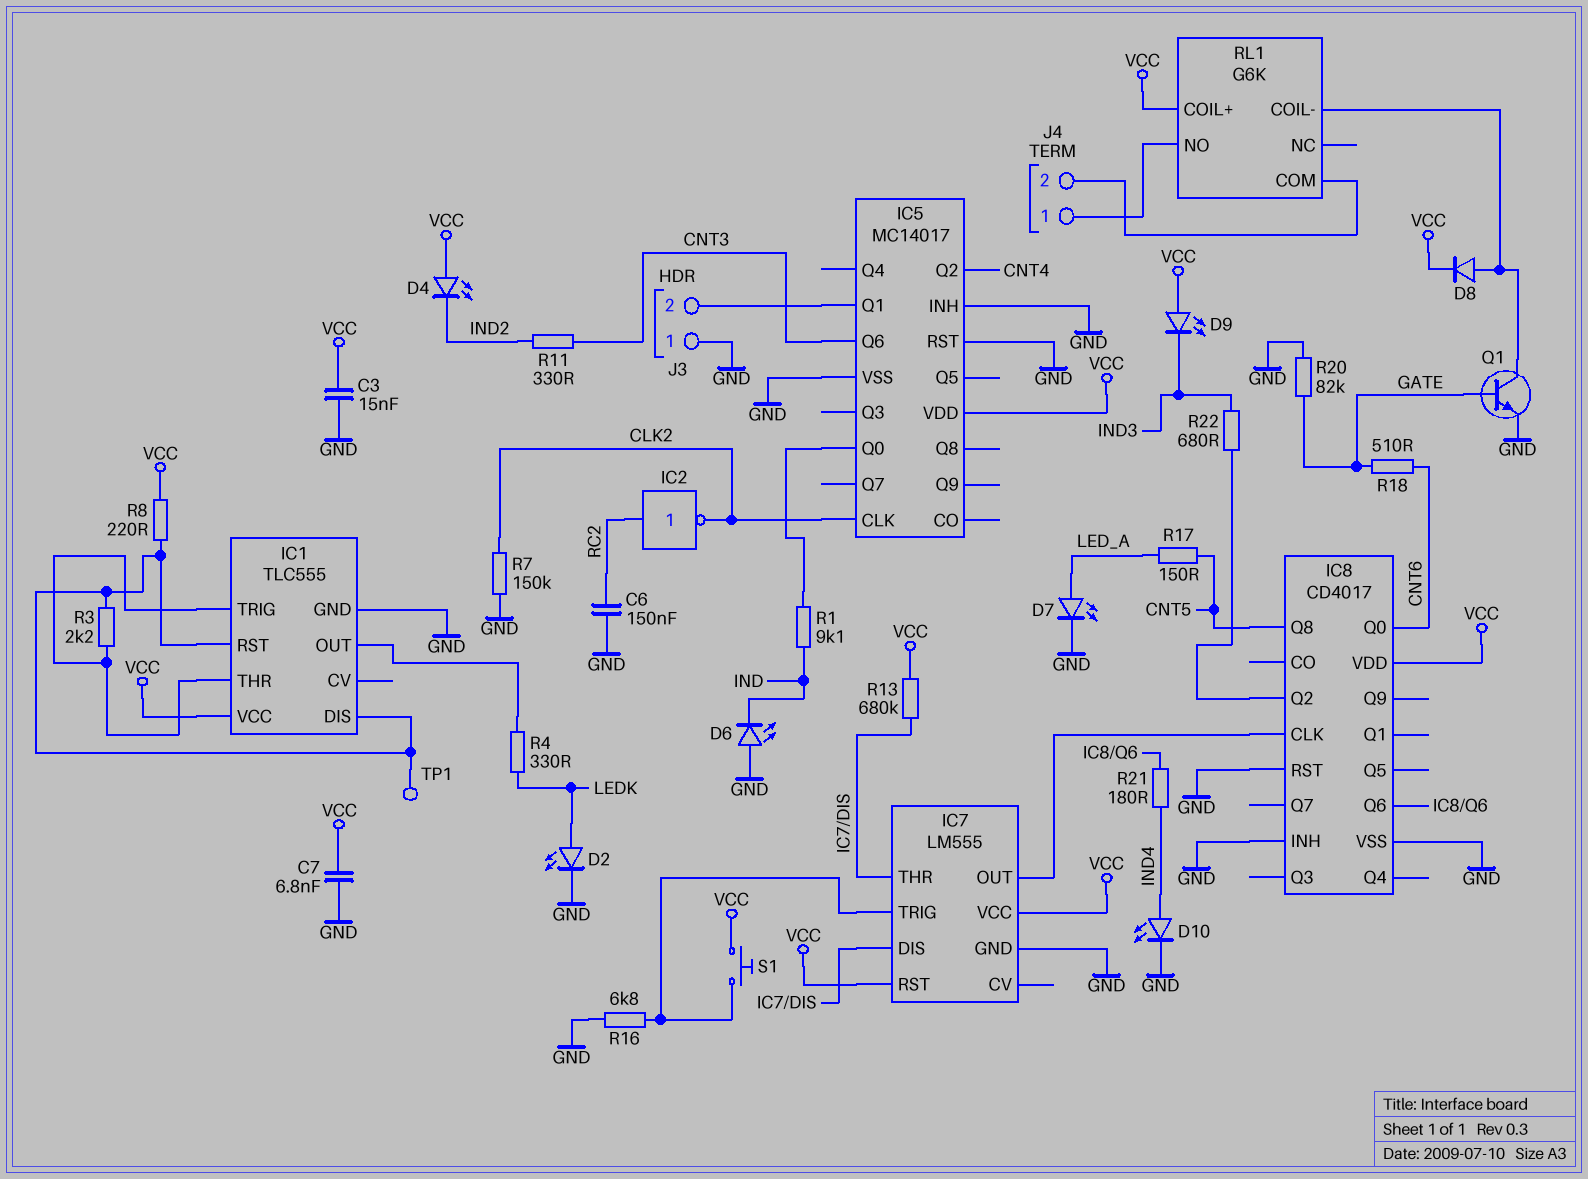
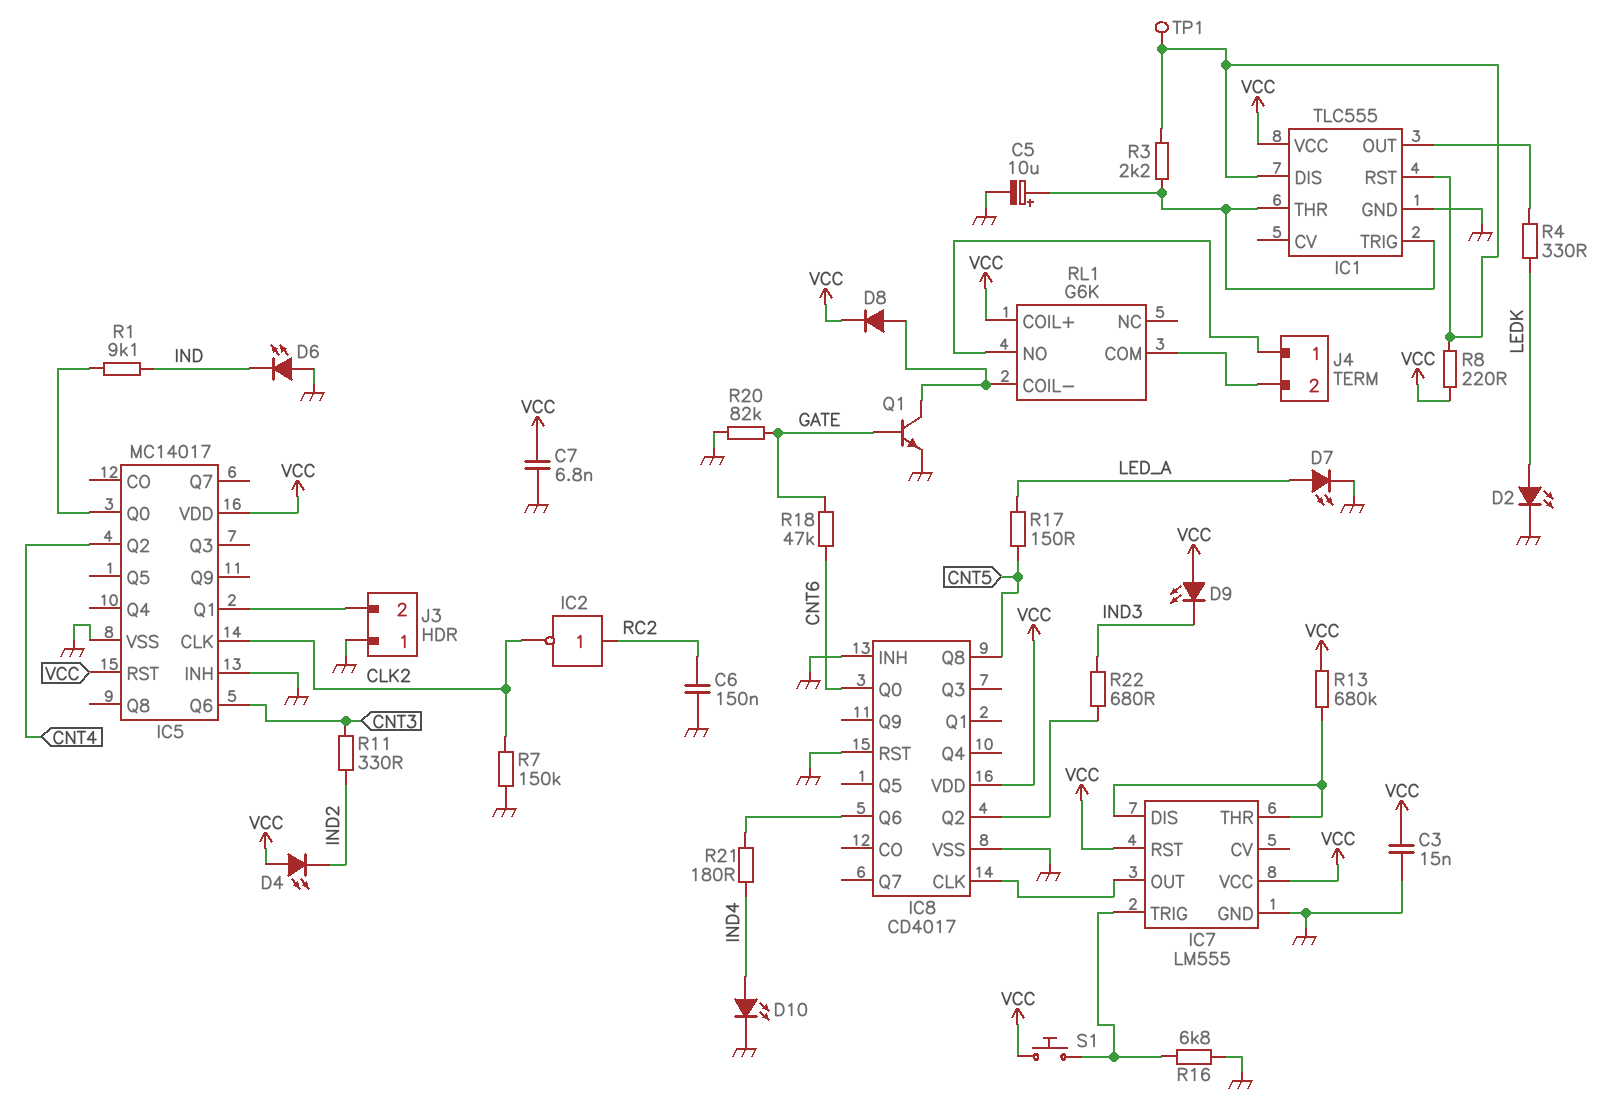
C5: none -> 10uF (plus IC1/THR, minus GND)
IC5 pin RST: GND -> VCC
R18: 510 (CNT6, GATE) -> 47k (CNT6, GATE)

